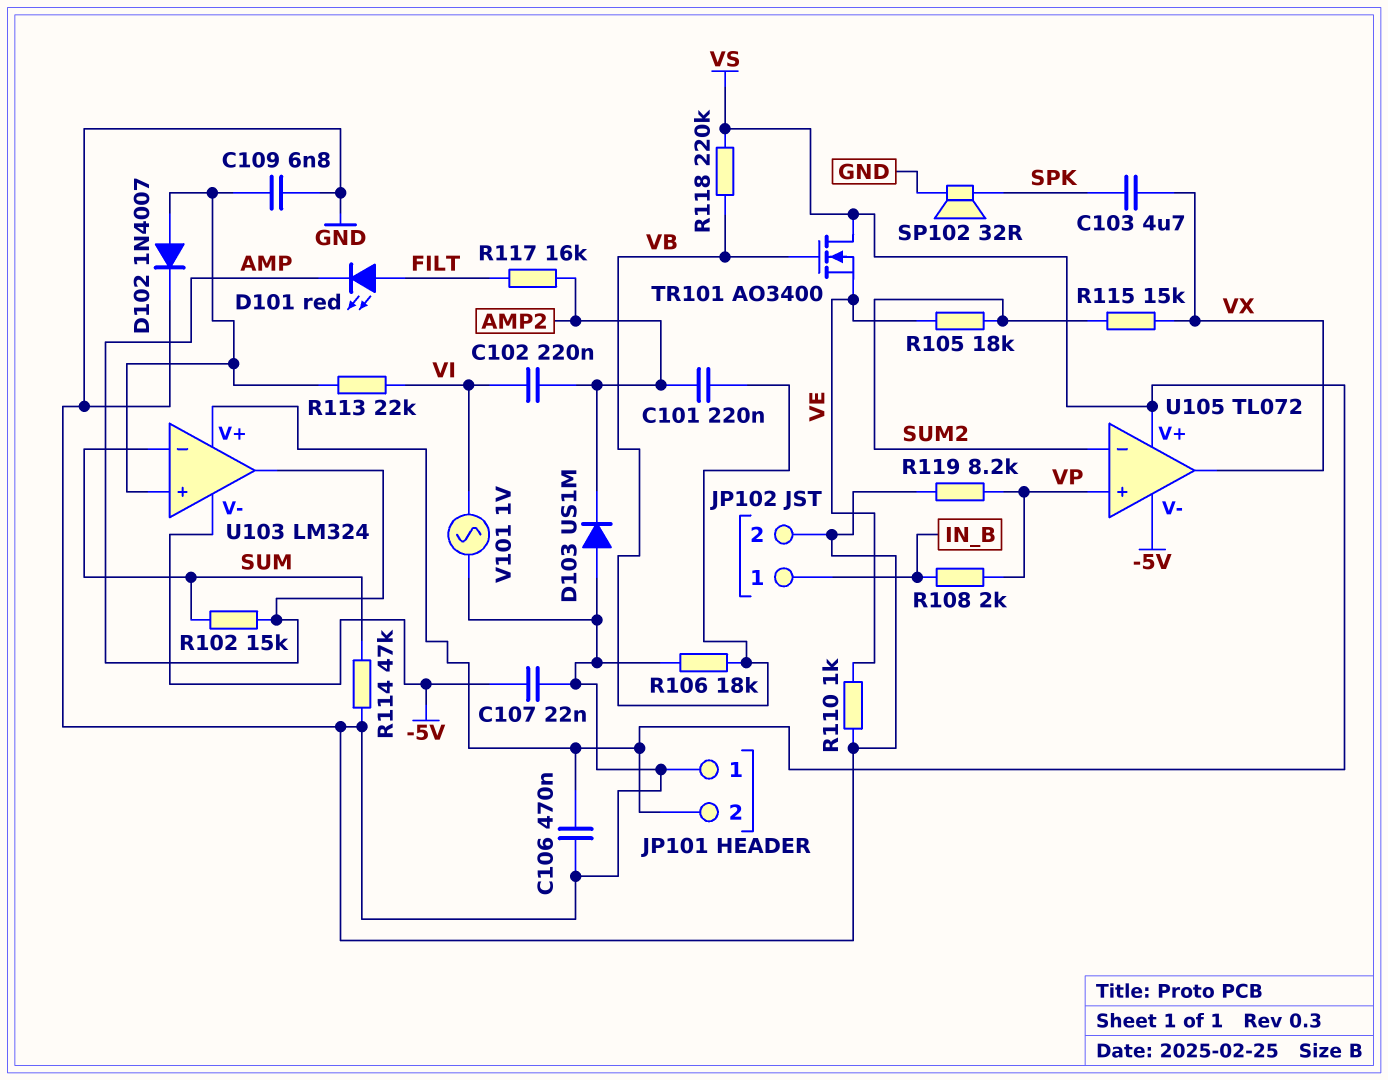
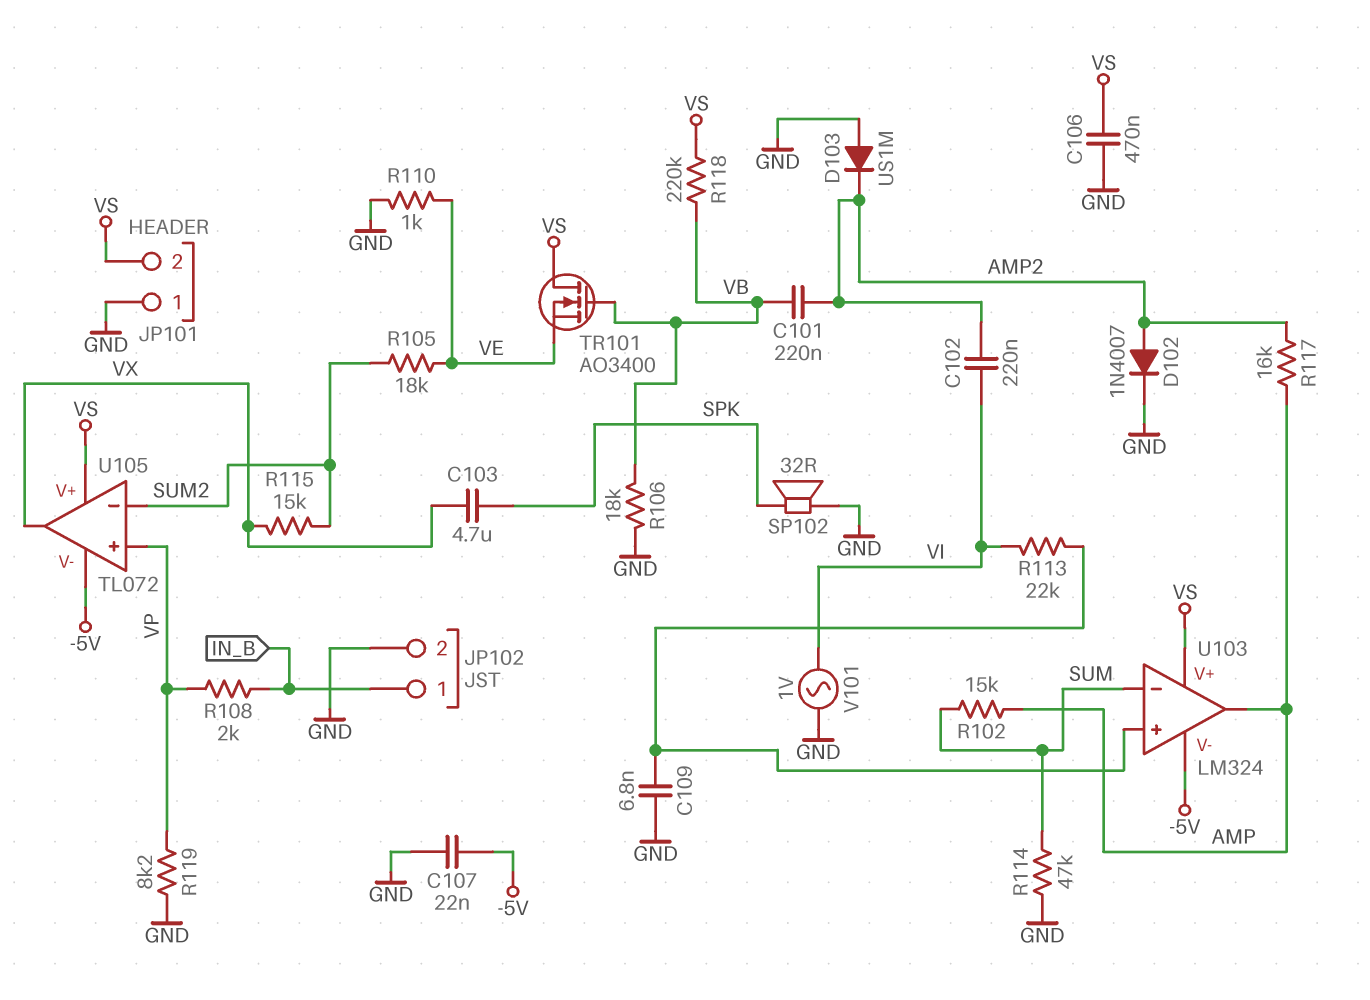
D101: LED red (A FILT, K AMP) -> none
D102: diode 1N4007 (A U103/in+, K GND) -> diode 1N4007 (A AMP2, K GND)
R117: 16k (AMP2, FILT) -> 16k (AMP, AMP2)

